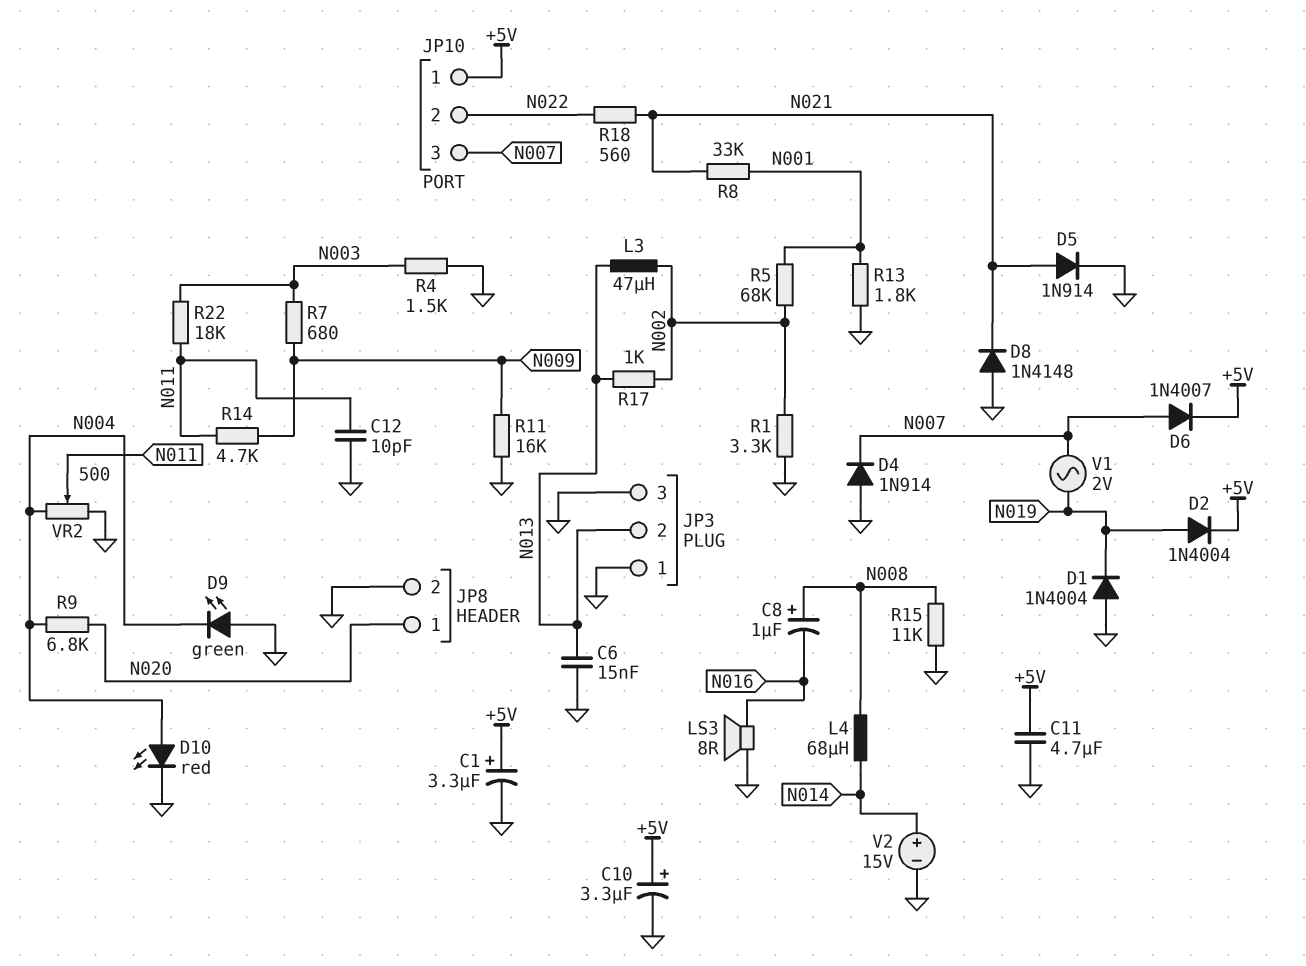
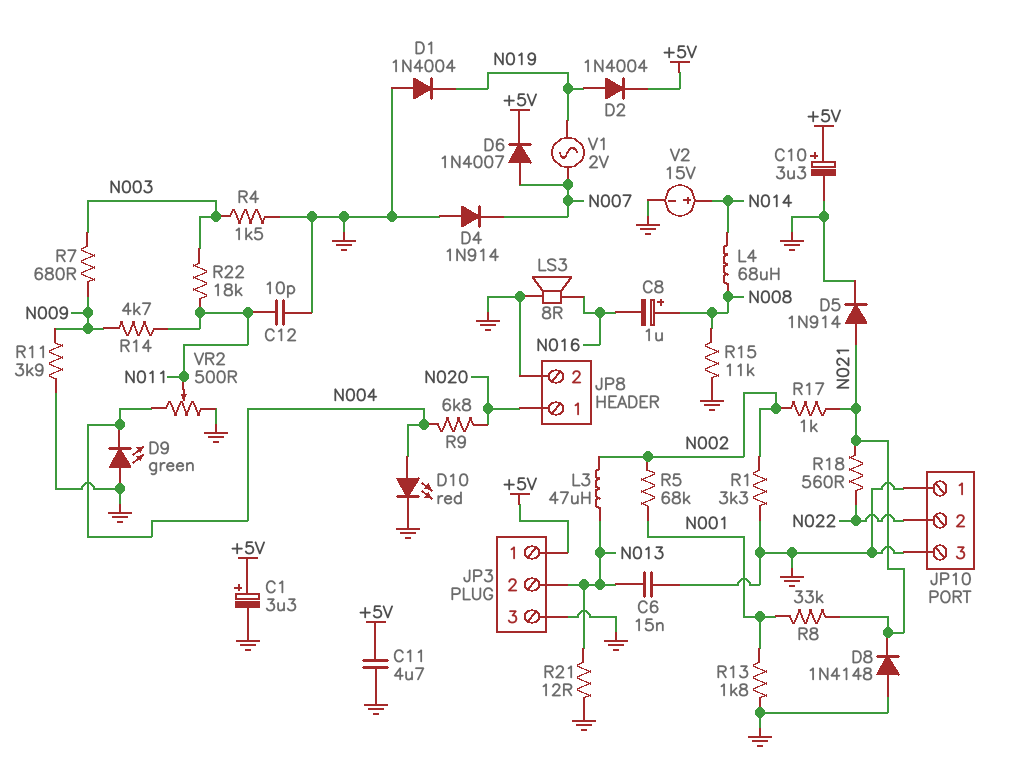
JP3 pin 1: GND -> +5V
JP10 pin 1: +5V -> GND
JP10 pin 3: N007 -> GND
R11: 16k (GND, N009) -> 3.9k (GND, N009)
R17: 1k (N002, N013) -> 1k (N002, N021)
R21: none -> 12 (GND, N013)

